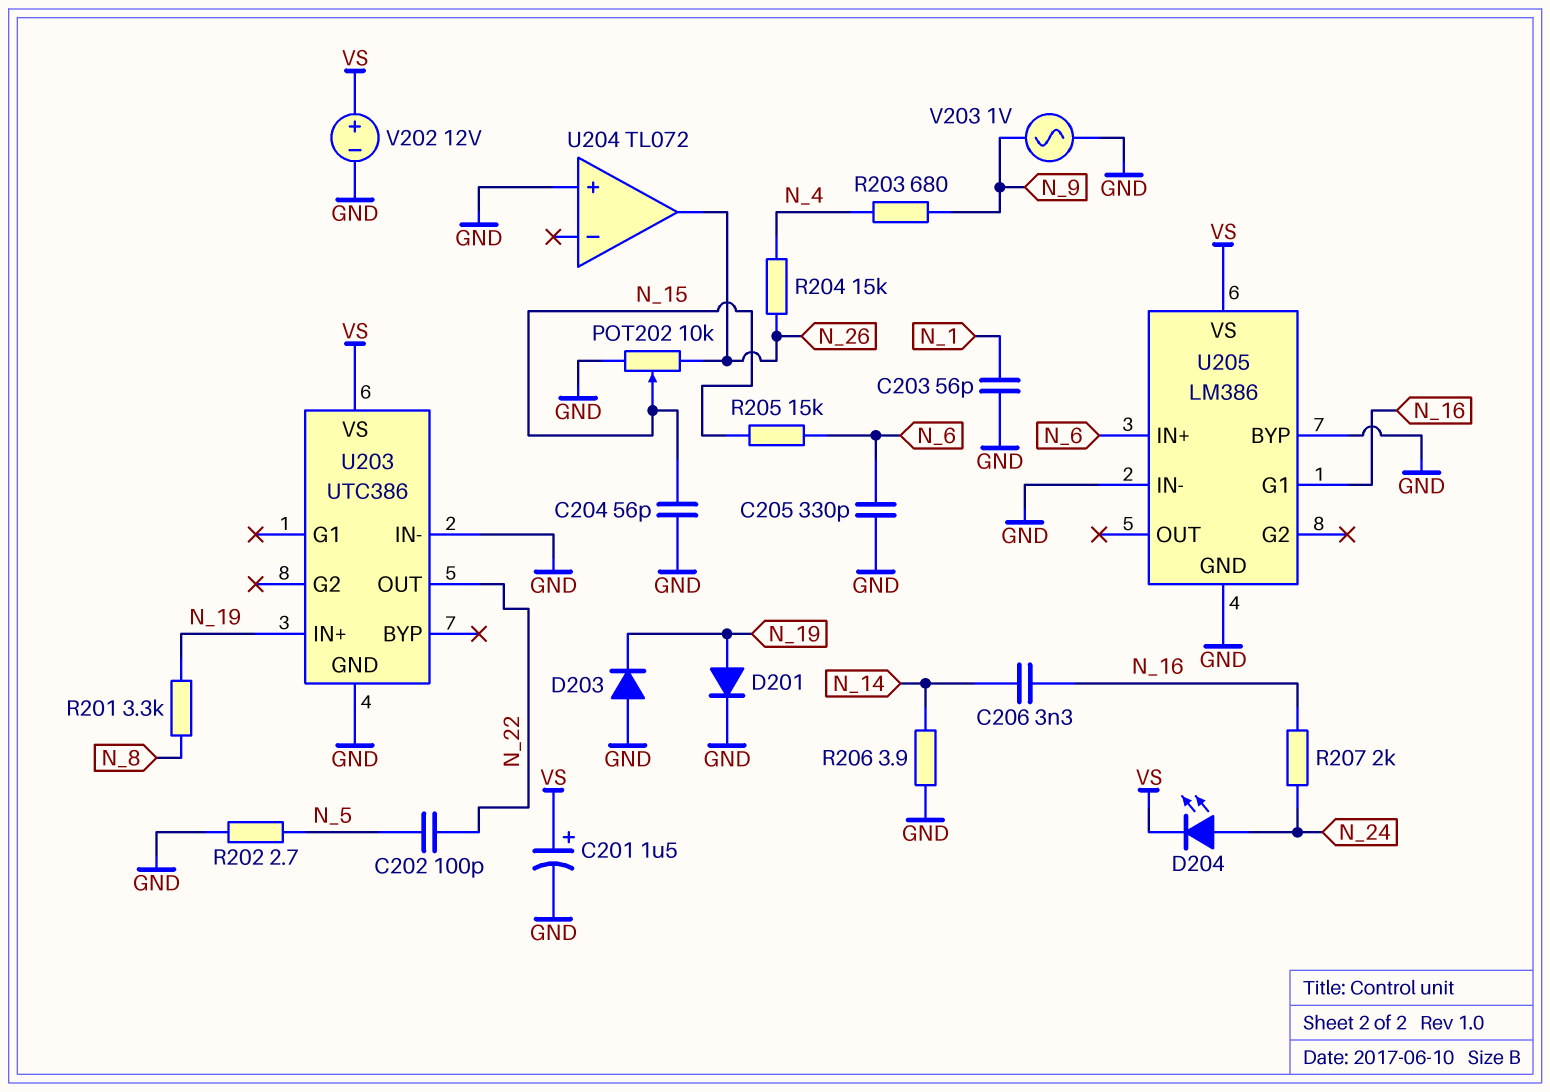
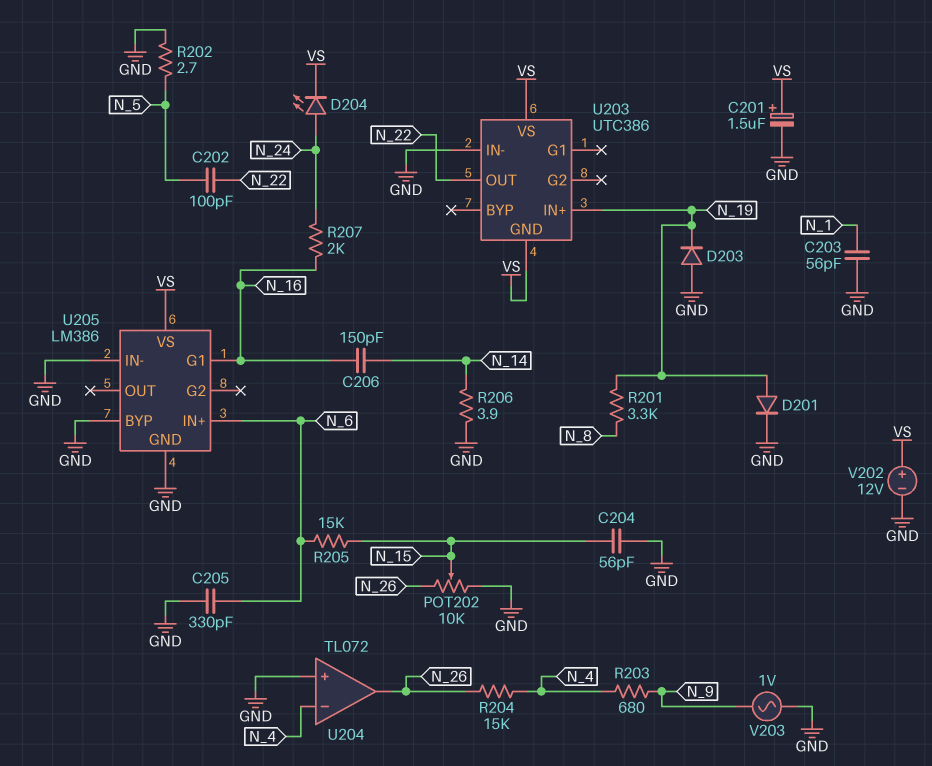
C206: 3.3nF (N_14, N_16) -> 150pF (N_14, N_16)
U203 pin GND: GND -> VS
U204 pin in-: none -> N_4

